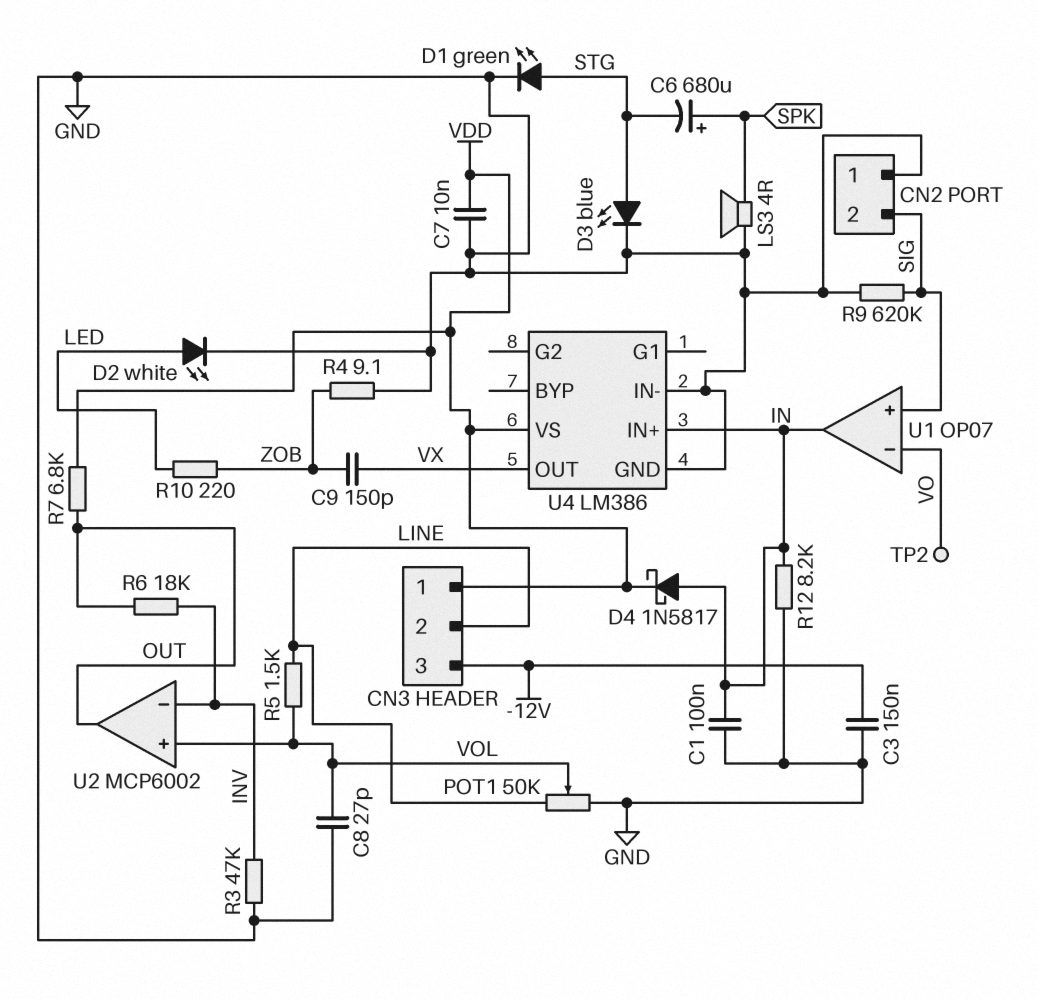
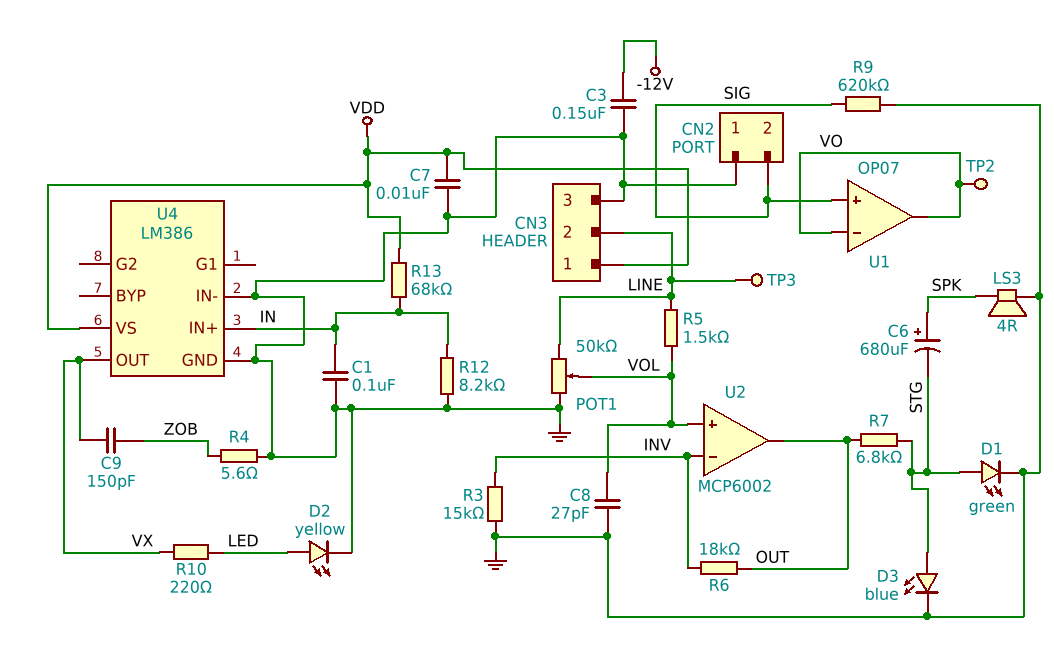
CN3 pin 3: -12V -> GND
D2: LED white (A LED, K GND) -> LED yellow (A LED, K GND)
D4: schottky 1N5817 (A IN, K VDD) -> none
R3: 47k (GND, INV) -> 15k (GND, INV)
R4: 9.1 (GND, ZOB) -> 5.6 (GND, ZOB)
R7: 6.8k (OUT, VDD) -> 6.8k (OUT, STG)
R10: 220 (LED, ZOB) -> 220 (LED, VX)
R13: none -> 68k (IN, VDD)
TP3: none -> test point (LINE)
U1 pin out: IN -> VO

